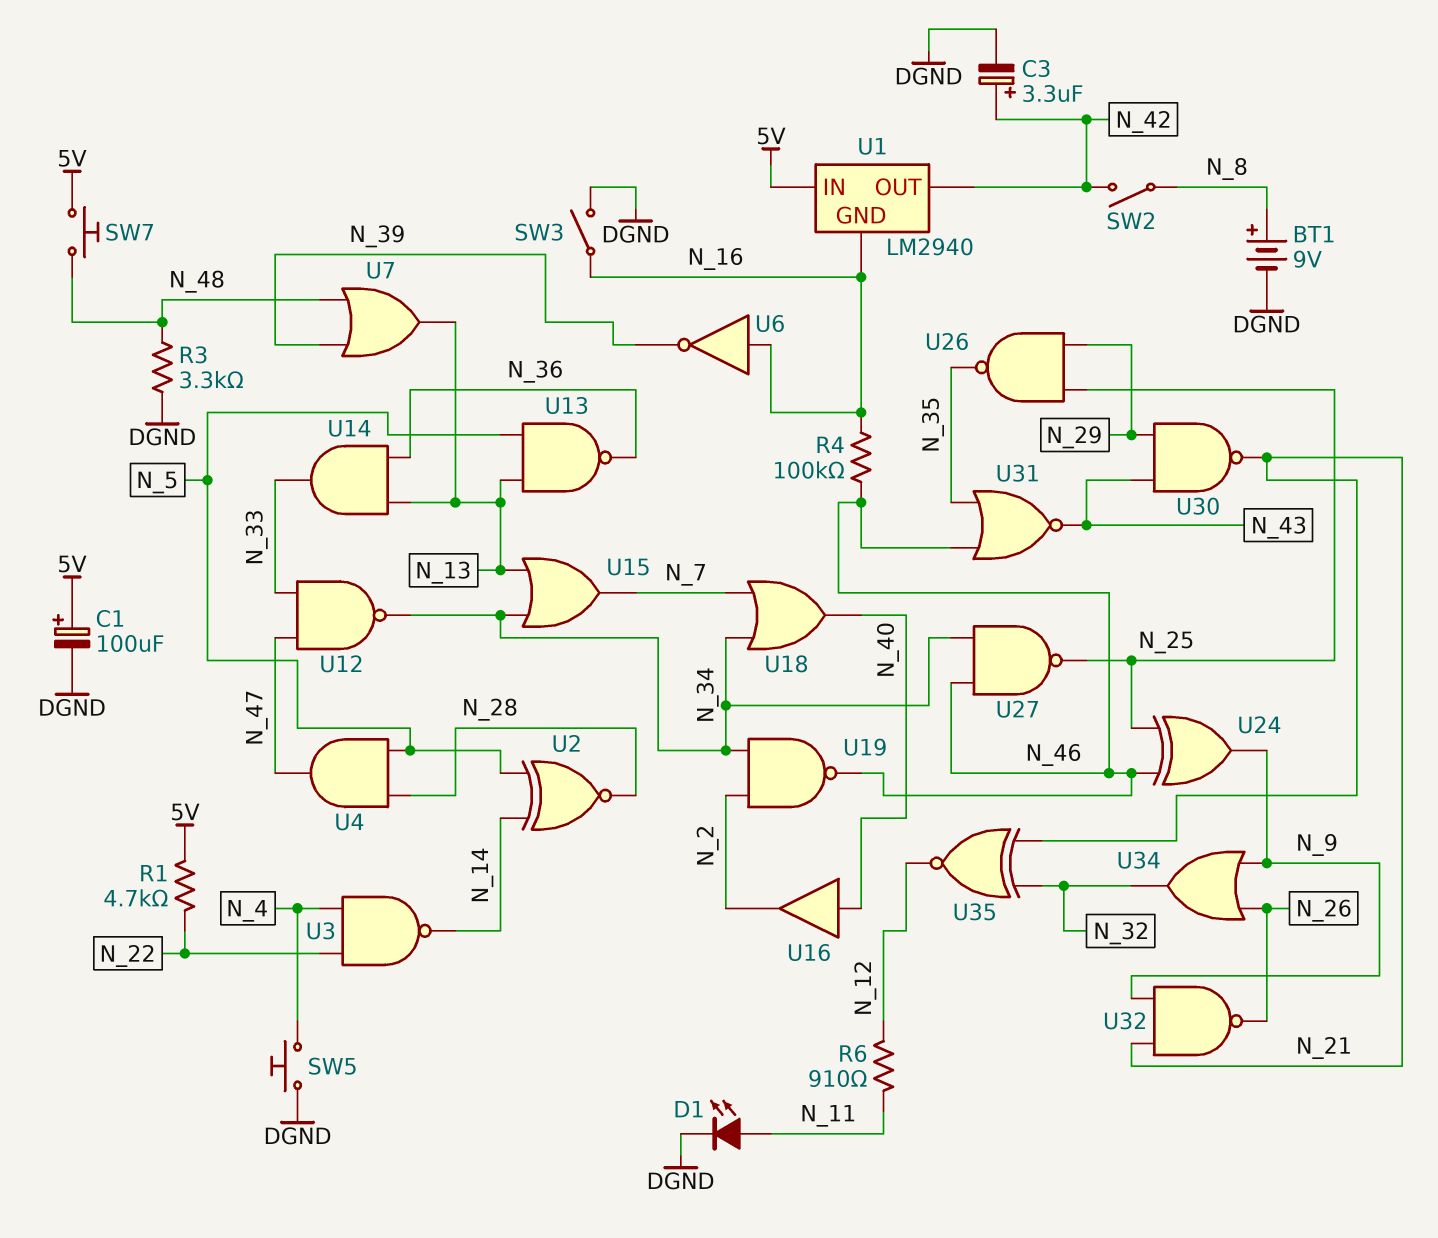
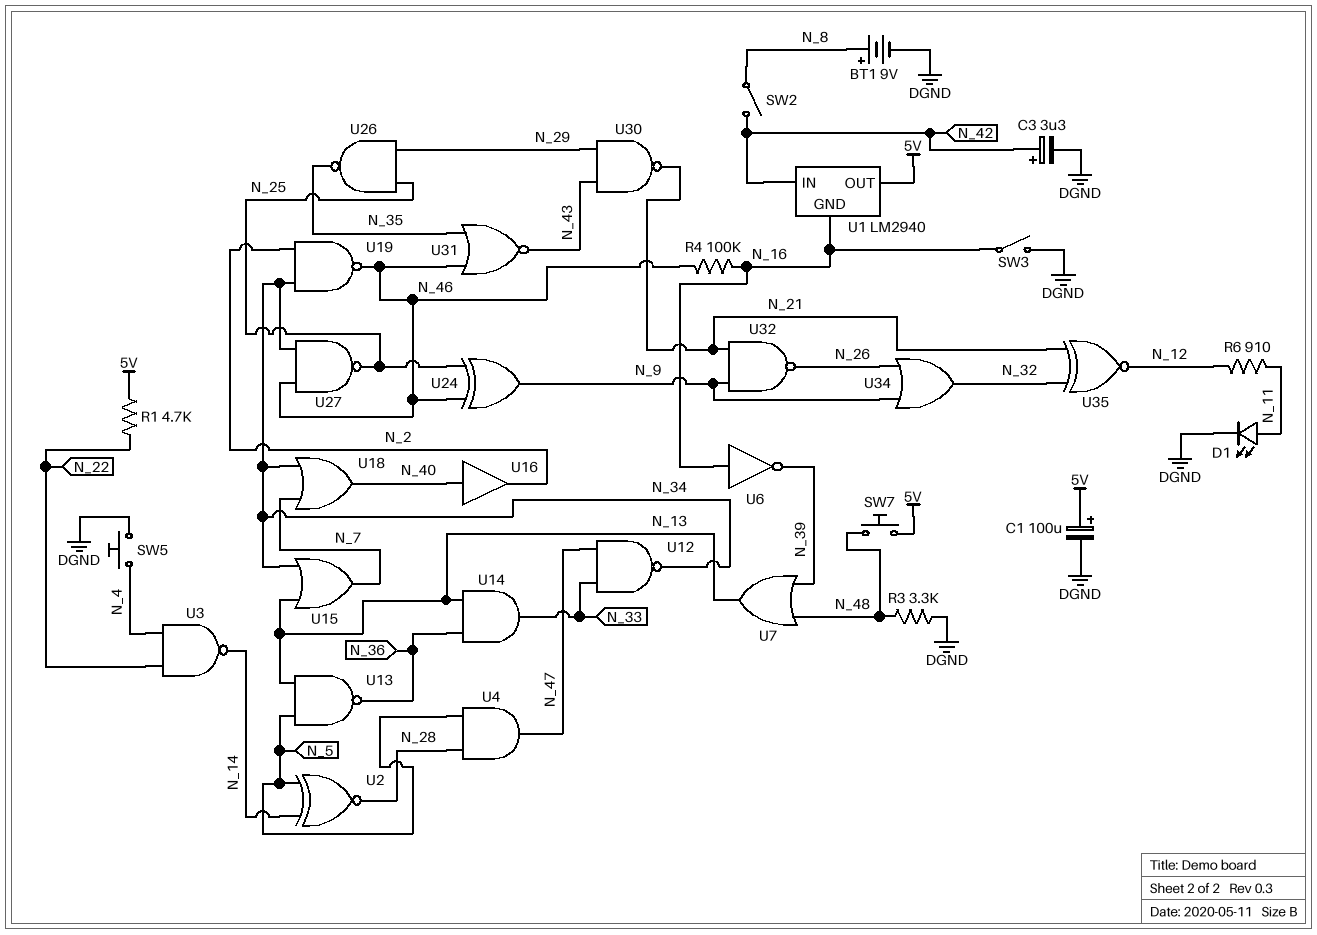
U1 pin IN: 5V -> N_42
U1 pin OUT: N_42 -> 5V

